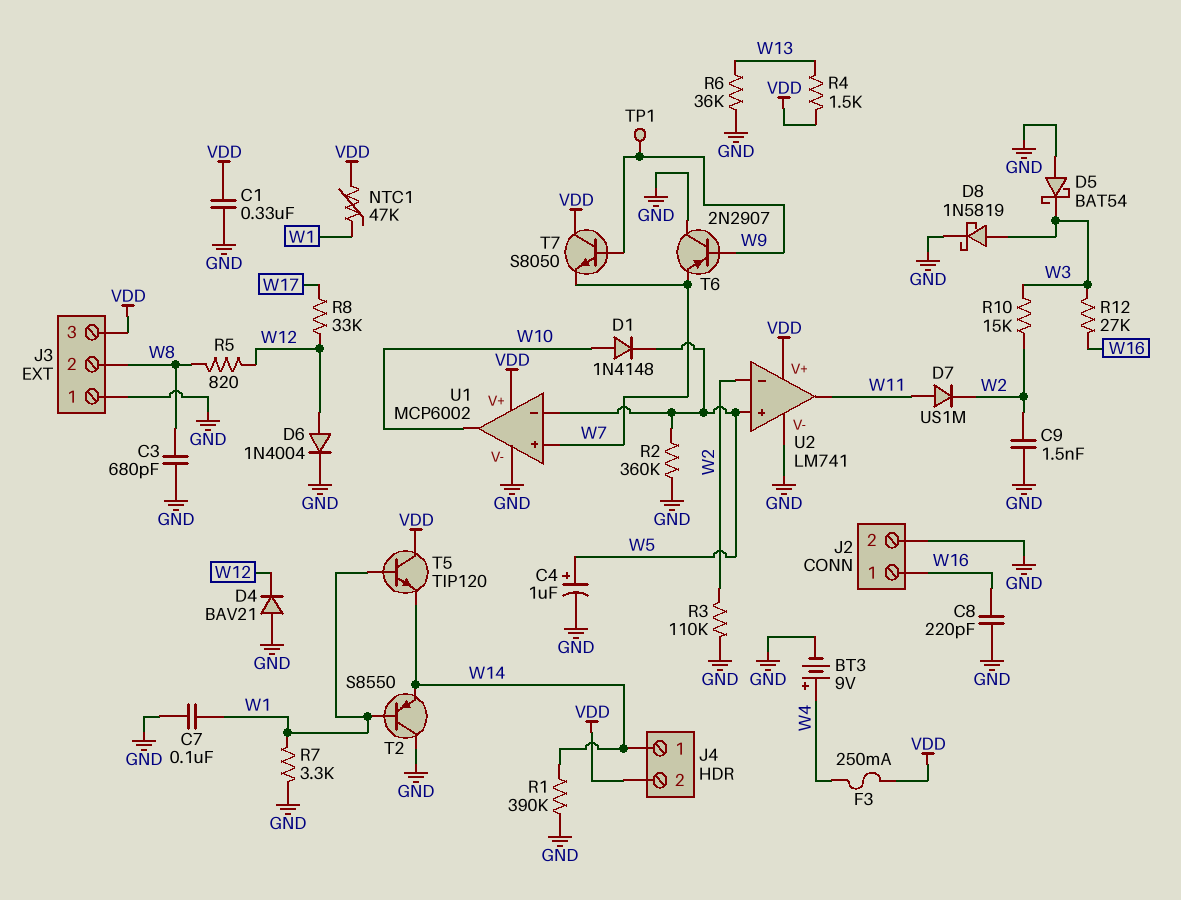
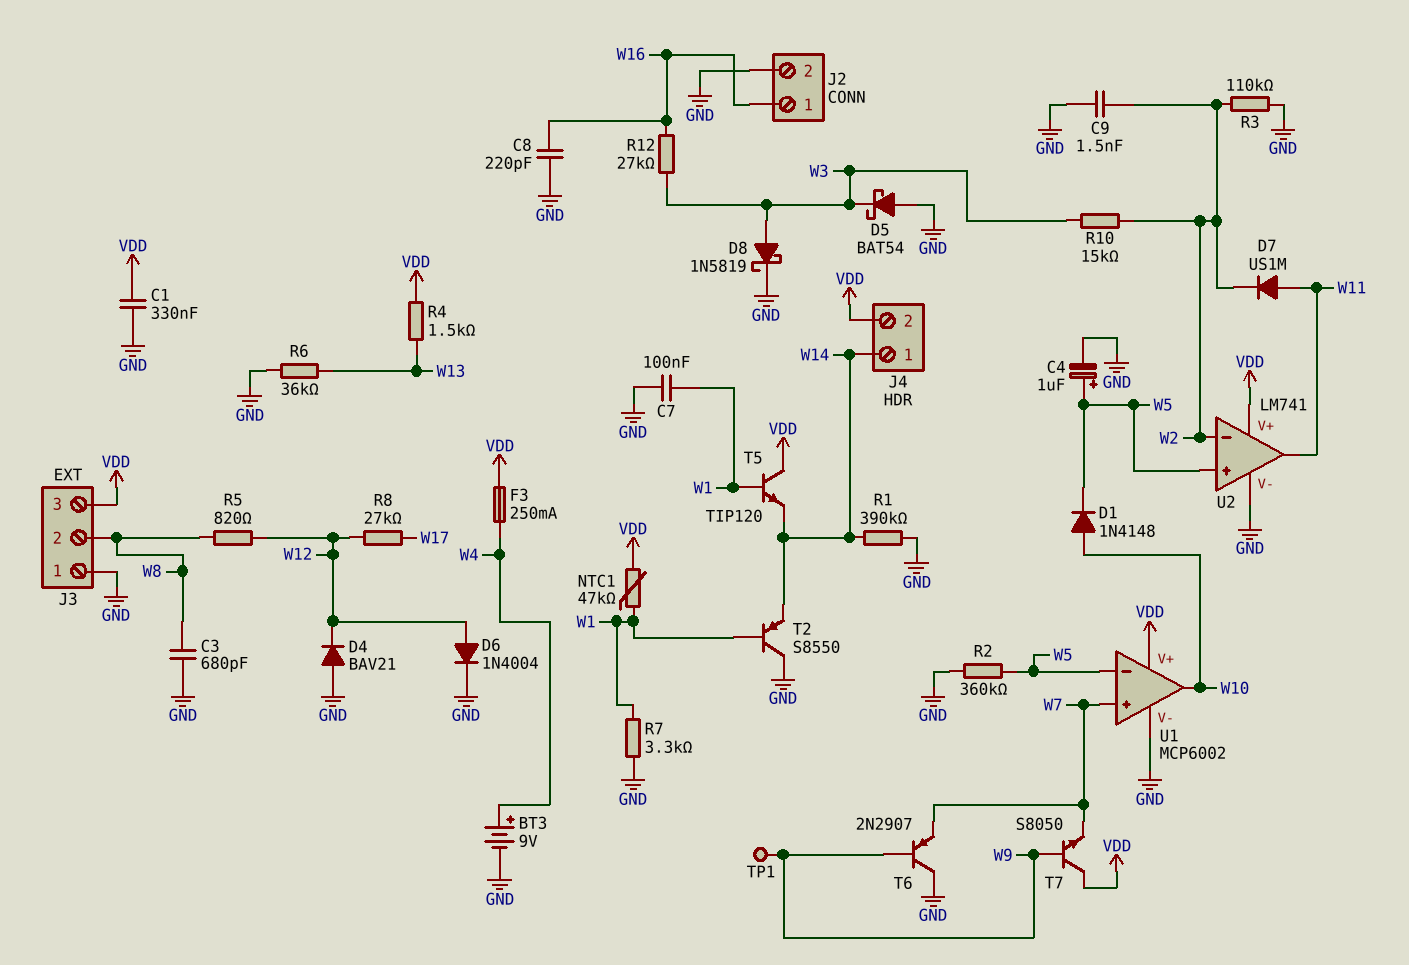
R8: 33k (W12, W17) -> 27k (W12, W17)

